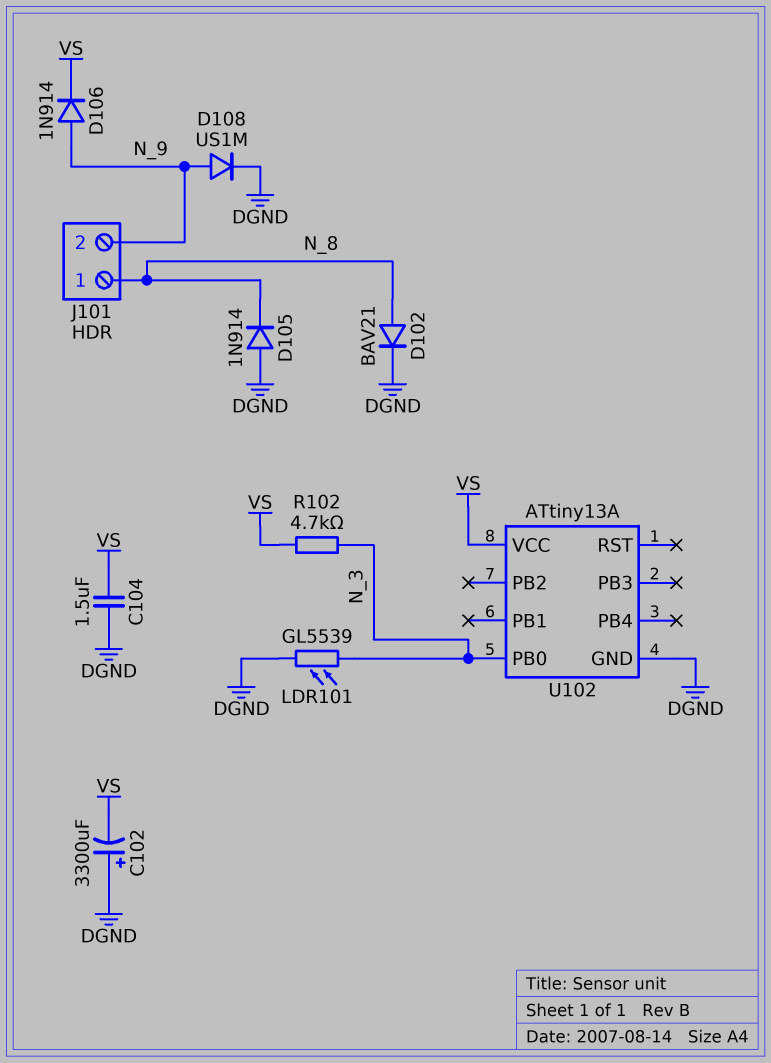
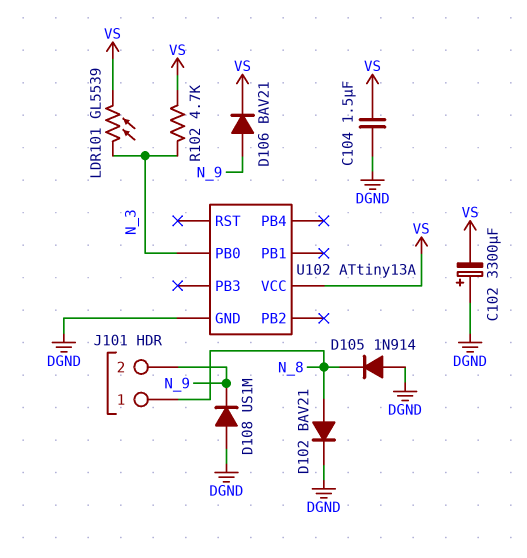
D106: diode 1N914 (A N_9, K VS) -> diode BAV21 (A N_9, K VS)
D108: diode US1M (A N_9, K DGND) -> diode US1M (A DGND, K N_9)
LDR101: GL5539 (DGND, N_3) -> GL5539 (N_3, VS)

